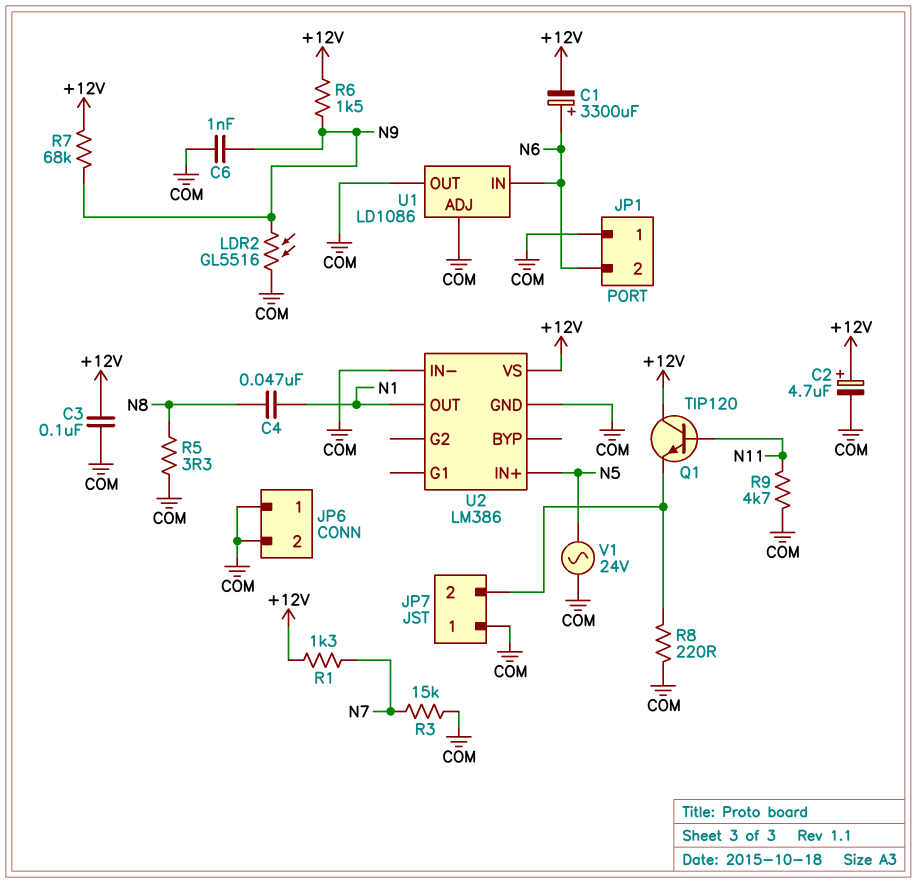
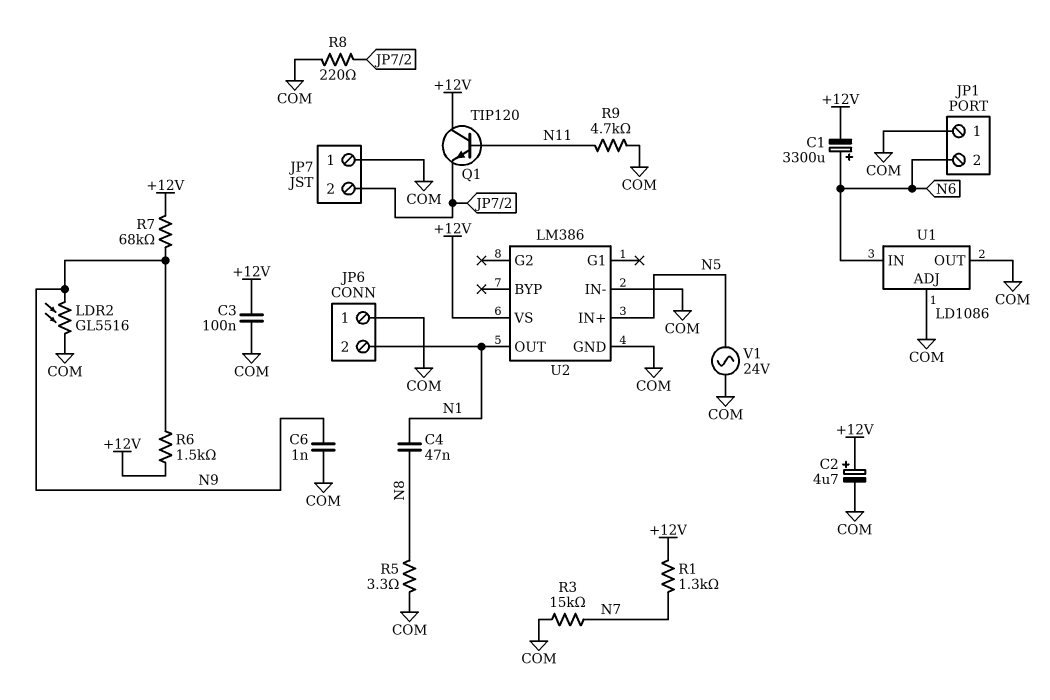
JP6 pin 2: COM -> N1

